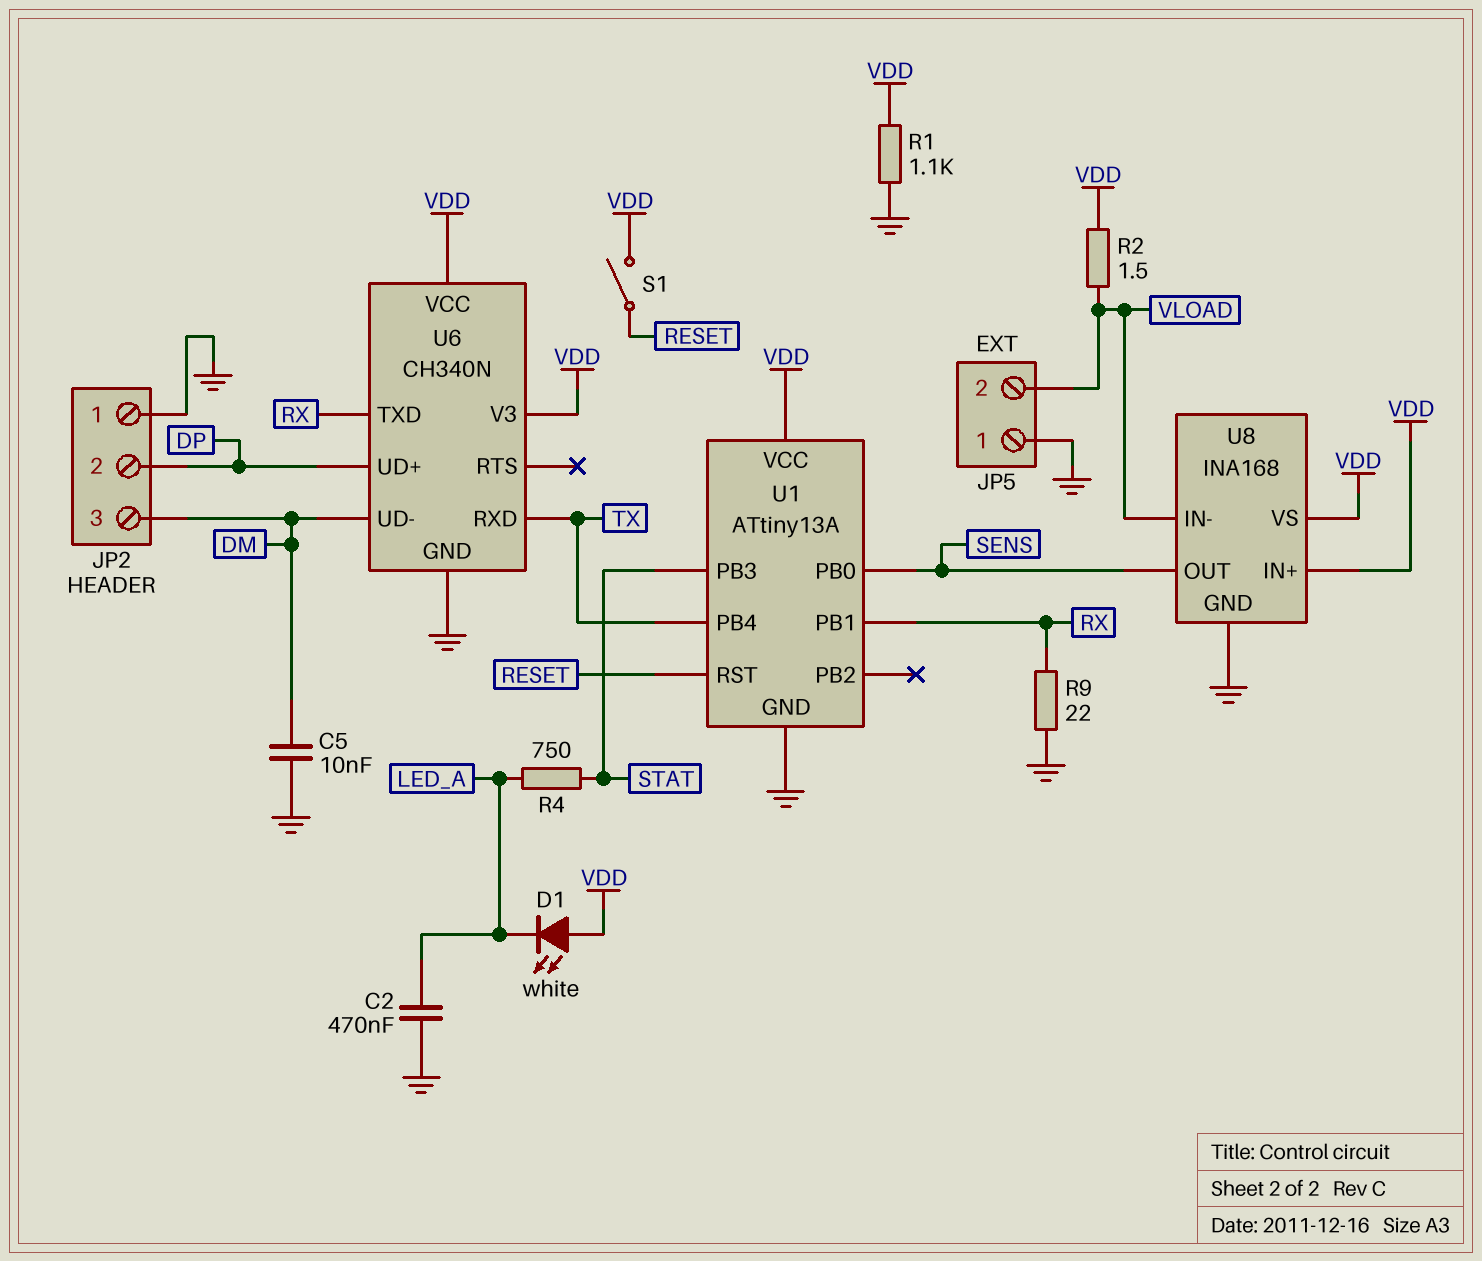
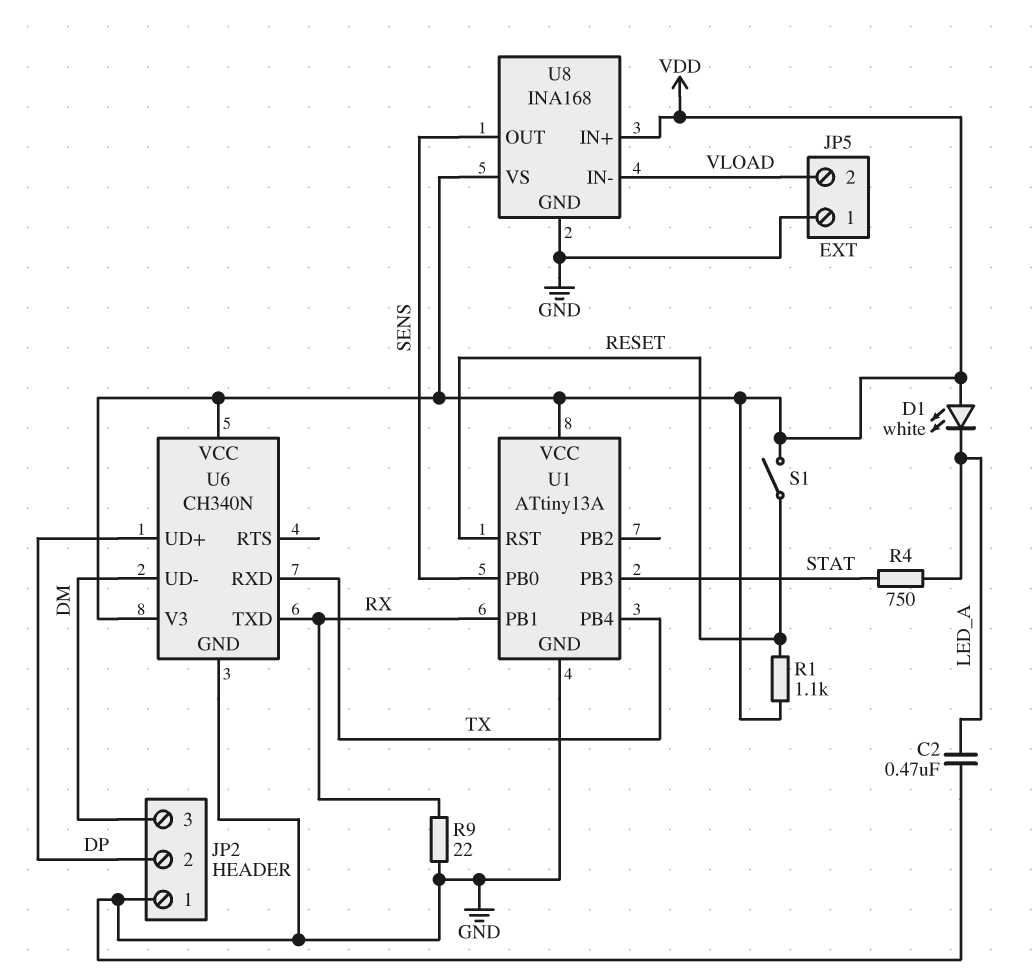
C5: 10nF (DM, GND) -> none
R1: 1.1k (GND, VDD) -> 1.1k (RESET, VDD)
R2: 1.5 (VDD, VLOAD) -> none

